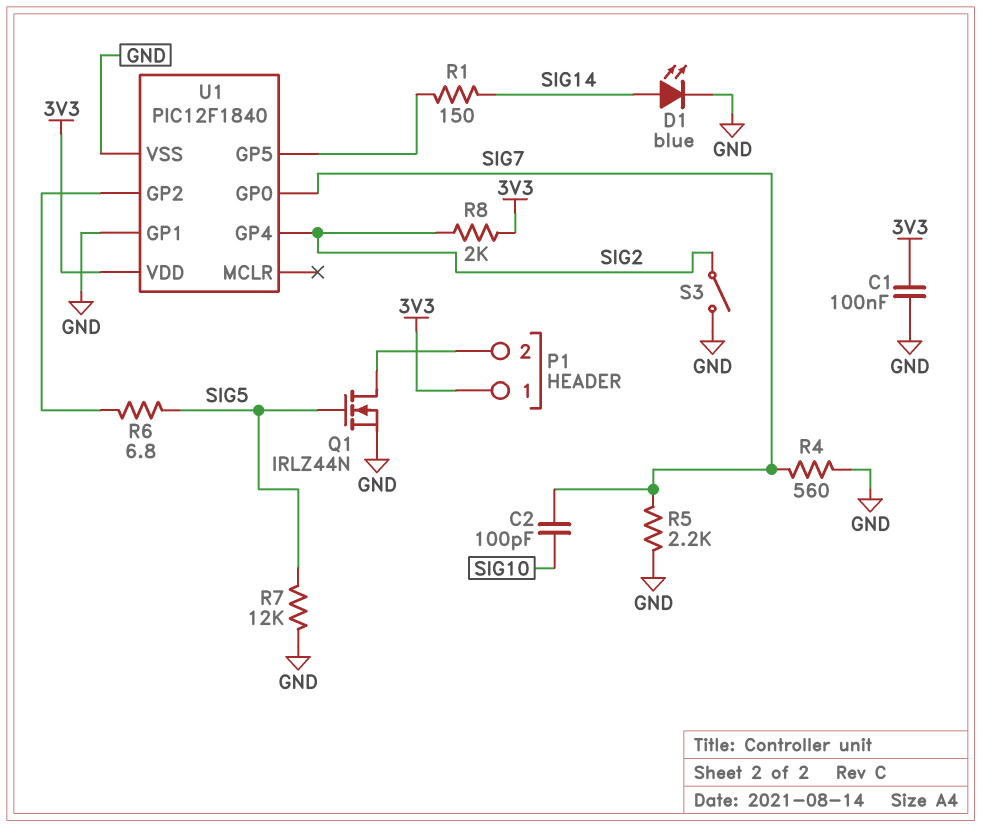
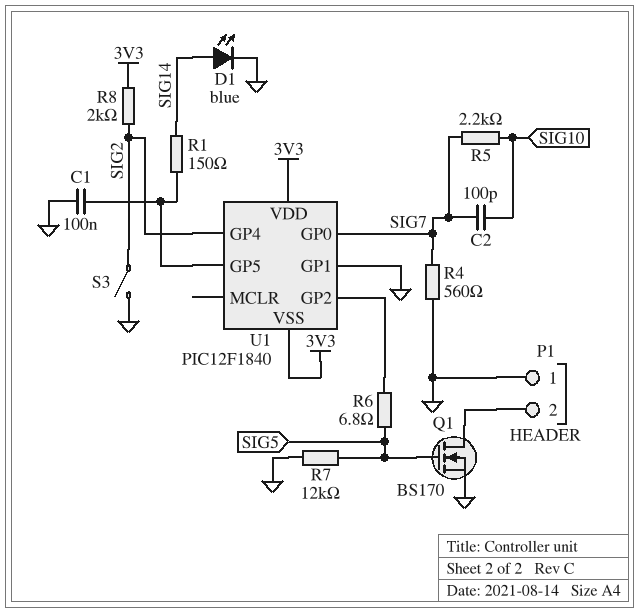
C1: 100nF (3V3, GND) -> 100nF (GND, U1/GP5)
P1 pin 1: 3V3 -> GND
Q1: NMOS IRLZ44N (G SIG5, D P1/2, S GND) -> NMOS BS170 (G SIG5, D P1/2, S GND)
R5: 2.2k (GND, SIG7) -> 2.2k (SIG7, SIG10)
U1 pin VSS: GND -> 3V3

